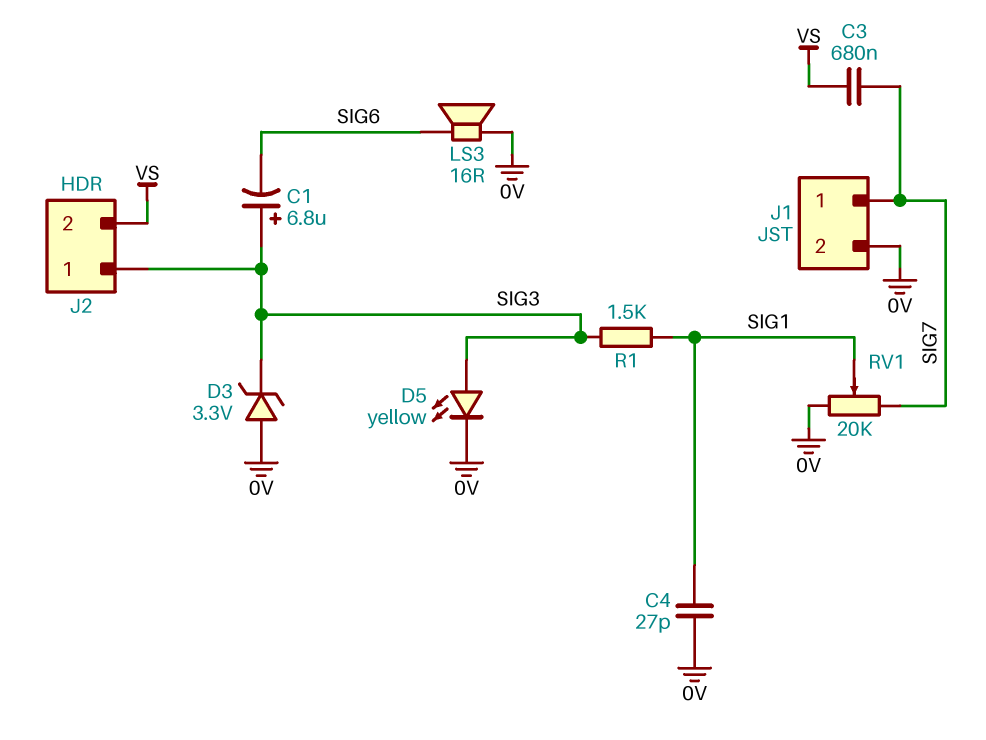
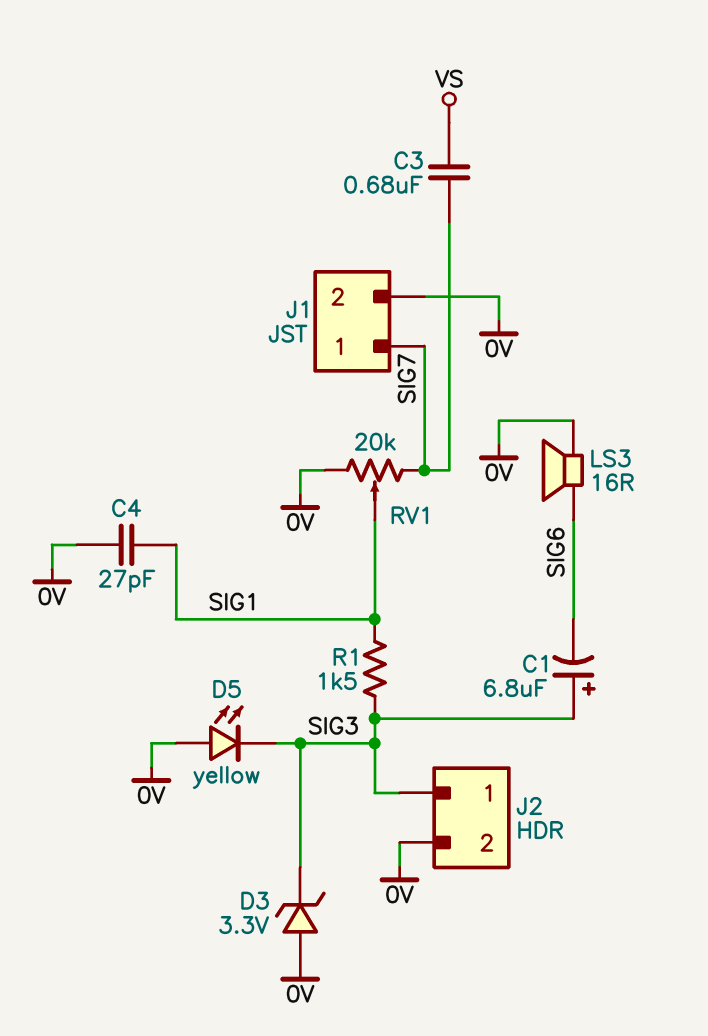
D5: LED yellow (A SIG3, K 0V) -> LED yellow (A 0V, K SIG3)
J2 pin 2: VS -> 0V

